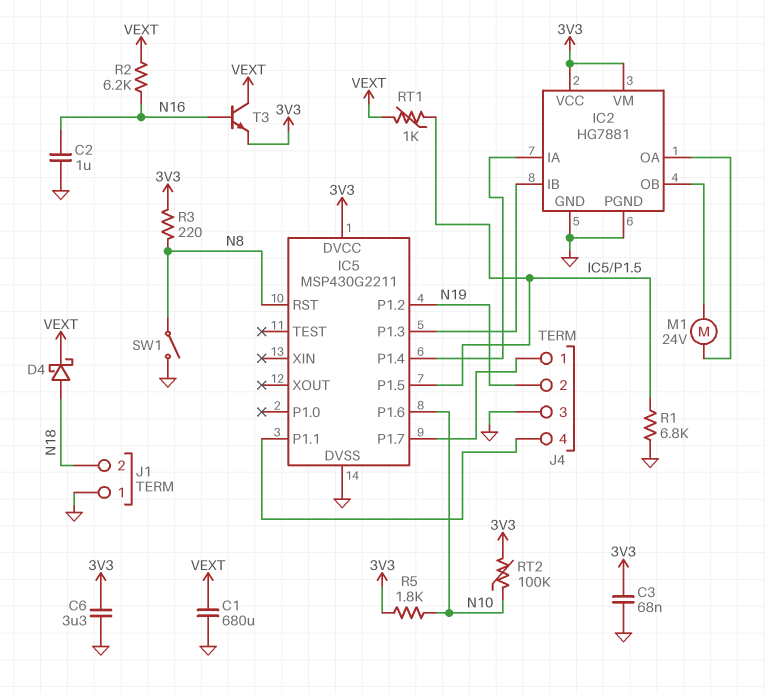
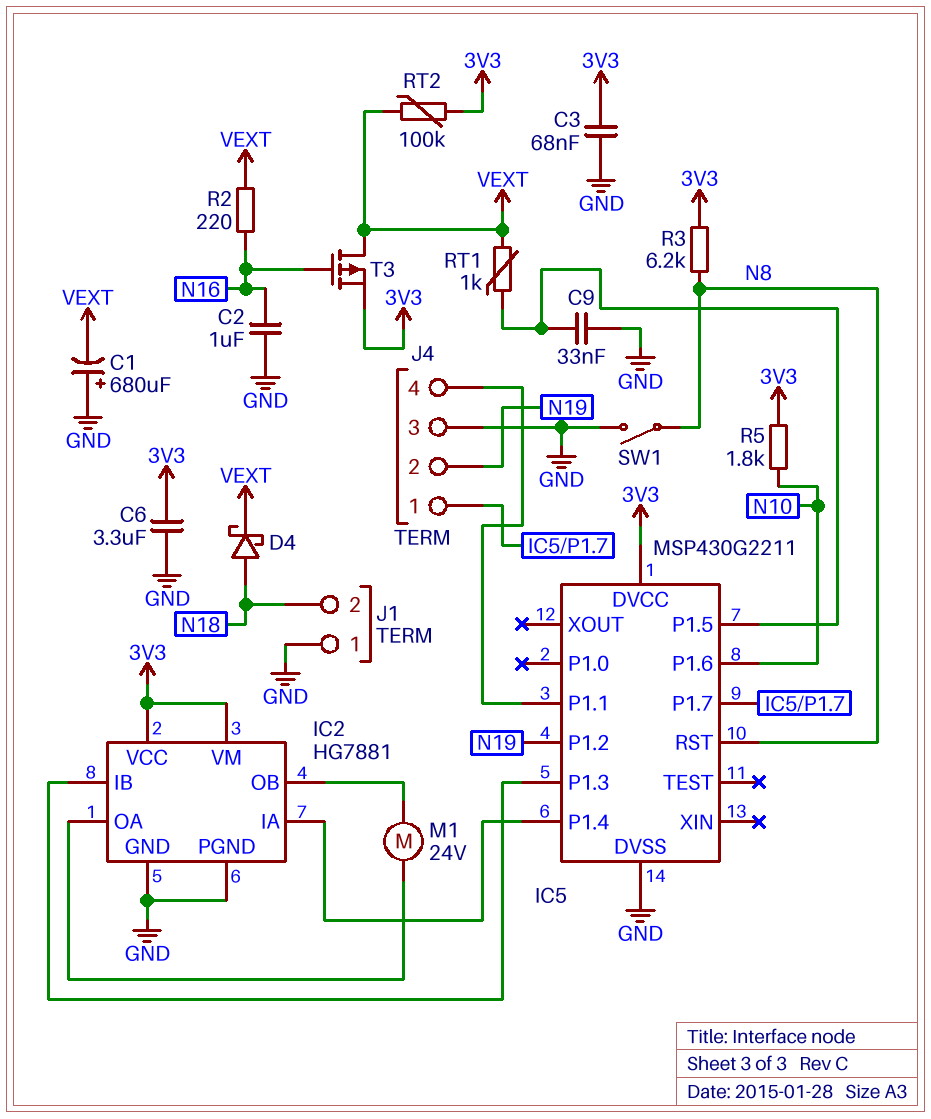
C1: 680uF (GND, VEXT) -> 680uF (plus GND, minus VEXT)
C9: none -> 33nF (GND, IC5/P1.5)
R1: 6.8k (GND, IC5/P1.5) -> none
R2: 6.2k (N16, VEXT) -> 220 (N16, VEXT)
R3: 220 (3V3, N8) -> 6.2k (3V3, N8)
RT2: 100k (3V3, N10) -> 100k (3V3, VEXT)
T3: NPN (B N16, C VEXT, E 3V3) -> PMOS (G N16, D VEXT, S 3V3)

